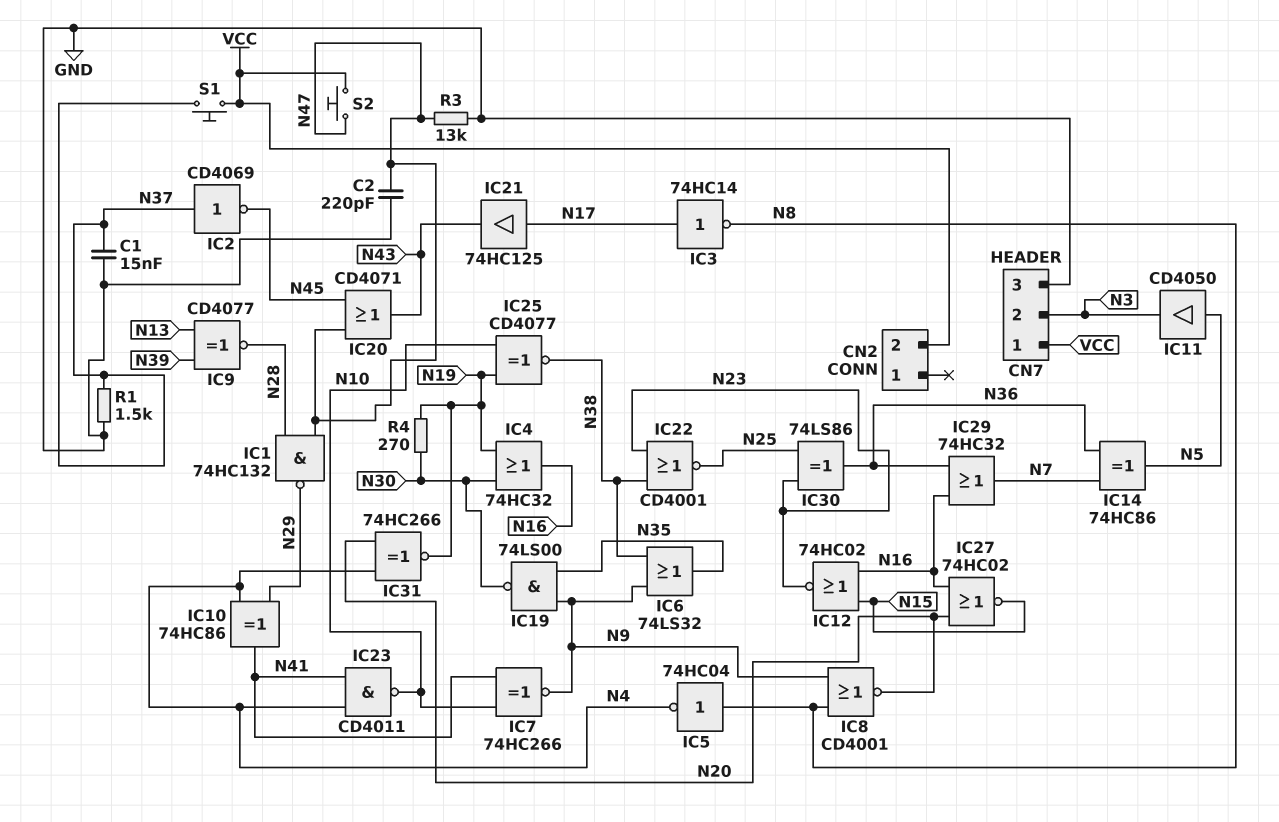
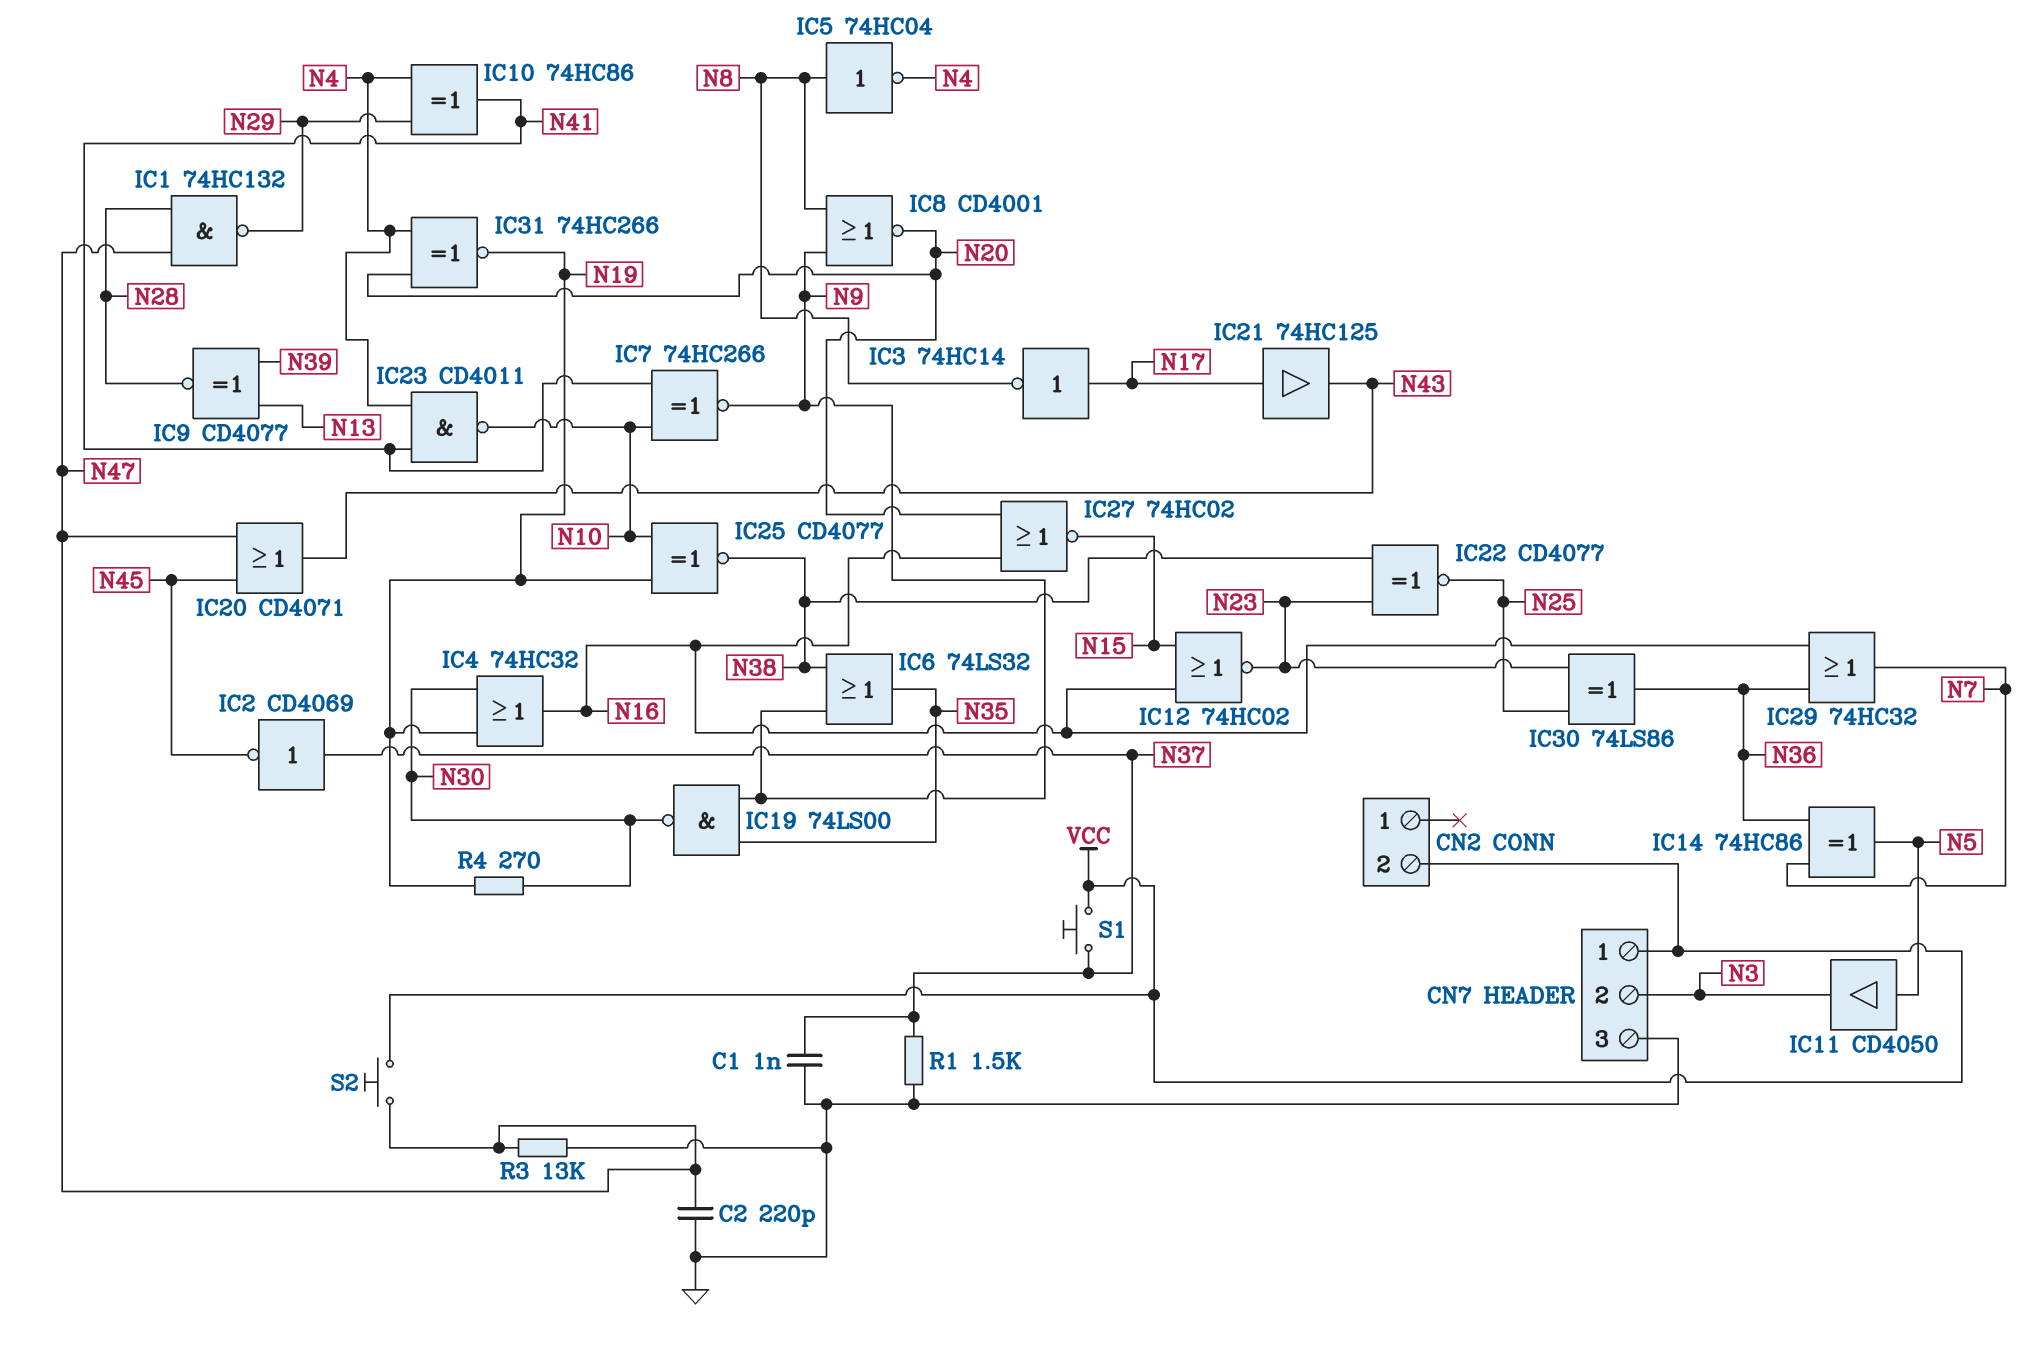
C1: 15nF (GND, N37) -> 1nF (GND, N37)
IC22: NOR CD4001 (in N23, in N38, out N25) -> XNOR CD4077 (in N23, in N38, out N25)

